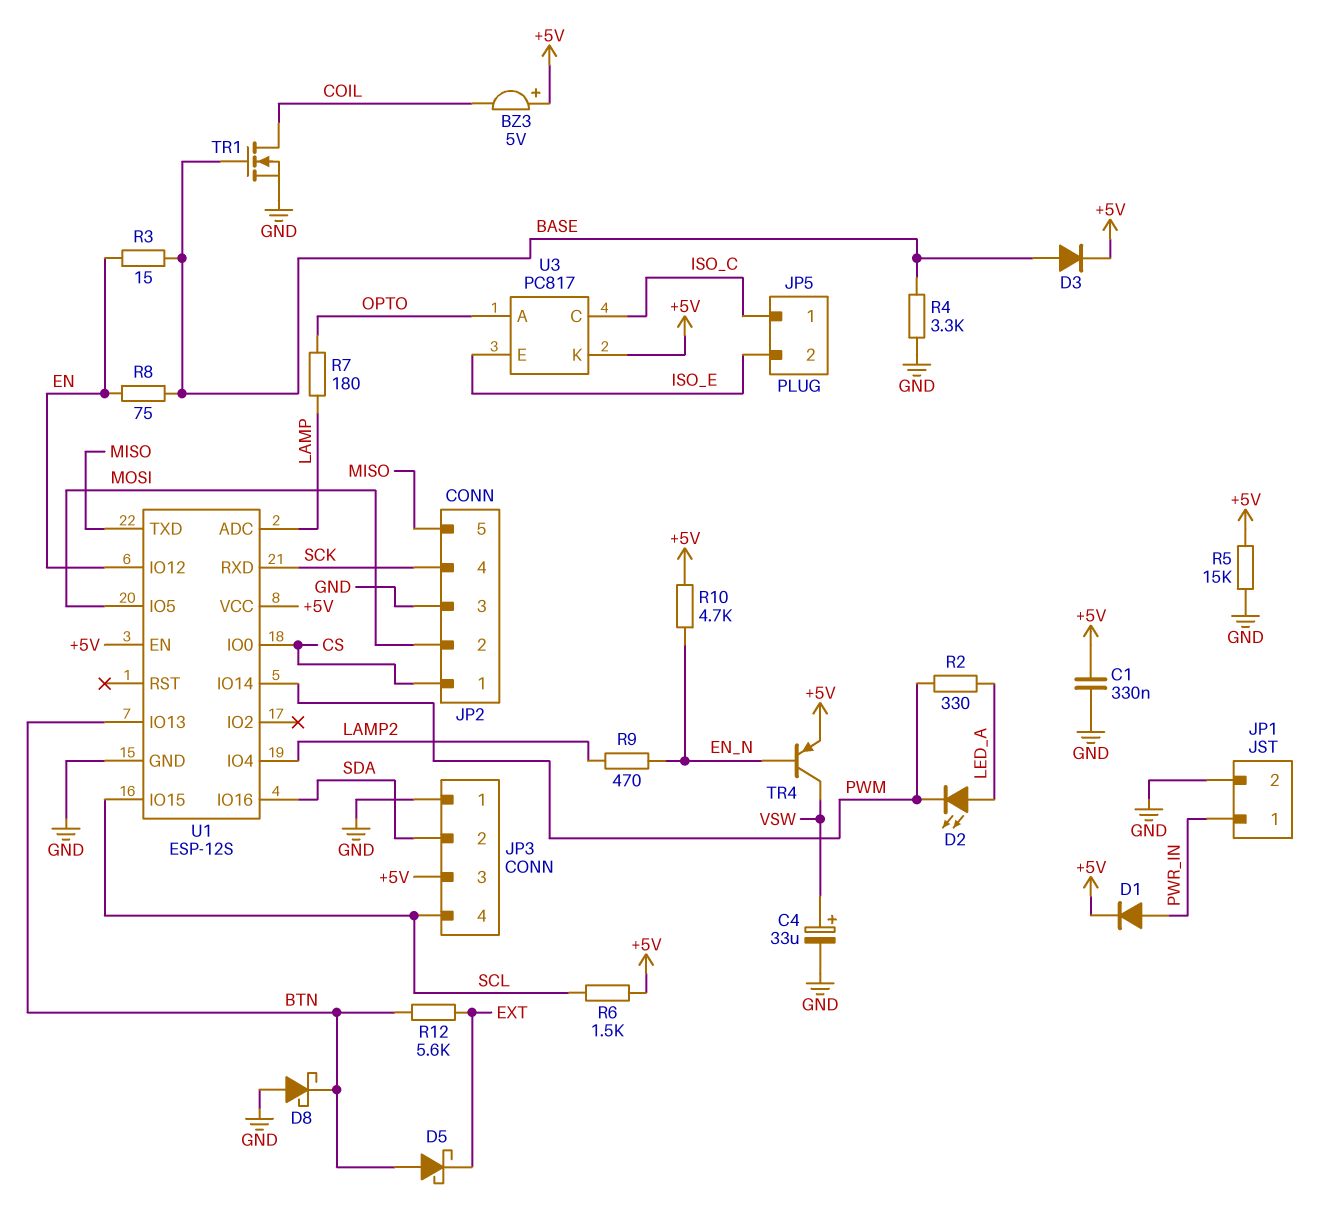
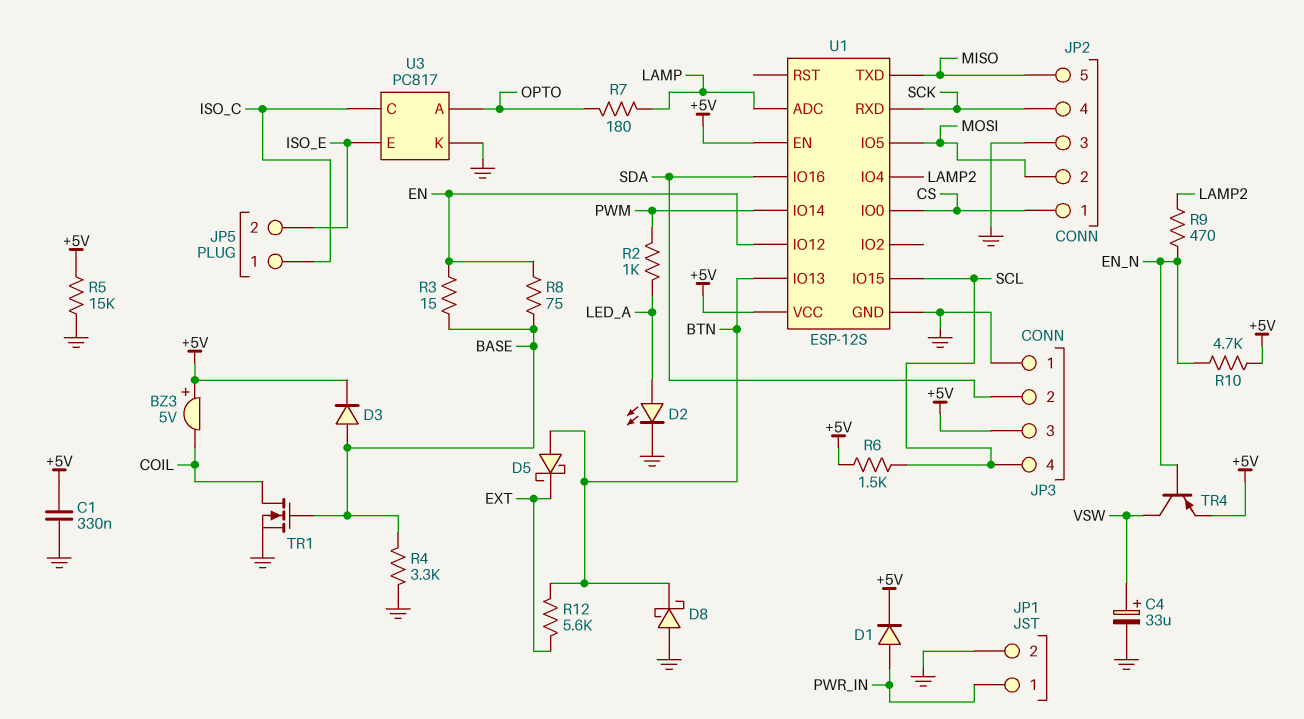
D2: LED (A LED_A, K PWM) -> LED (A LED_A, K GND)
R2: 330 (LED_A, PWM) -> 1k (LED_A, PWM)
U3 pin K: +5V -> GND

